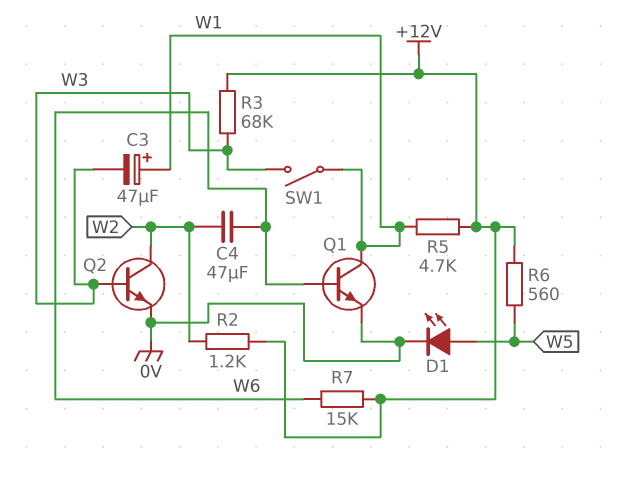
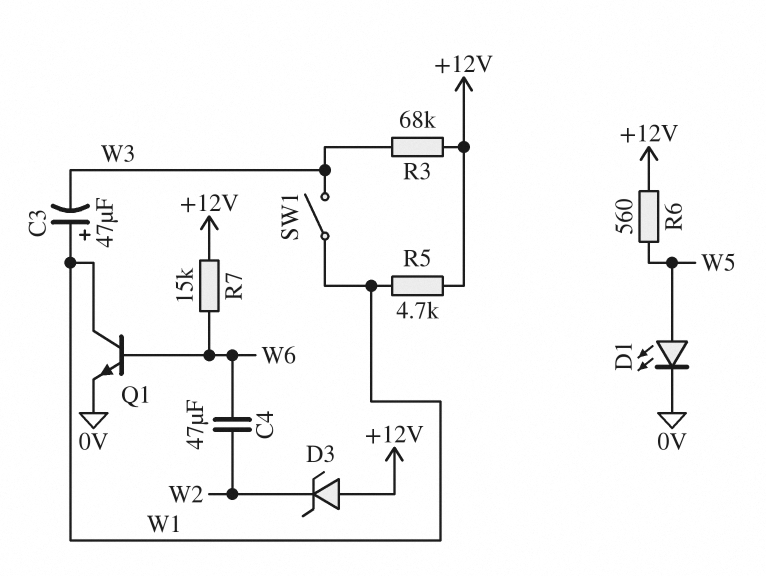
D3: none -> zener (A +12V, K W2)
Q2: NPN (B W3, C W2, E 0V) -> none
R2: 1.2k (+12V, W2) -> none

